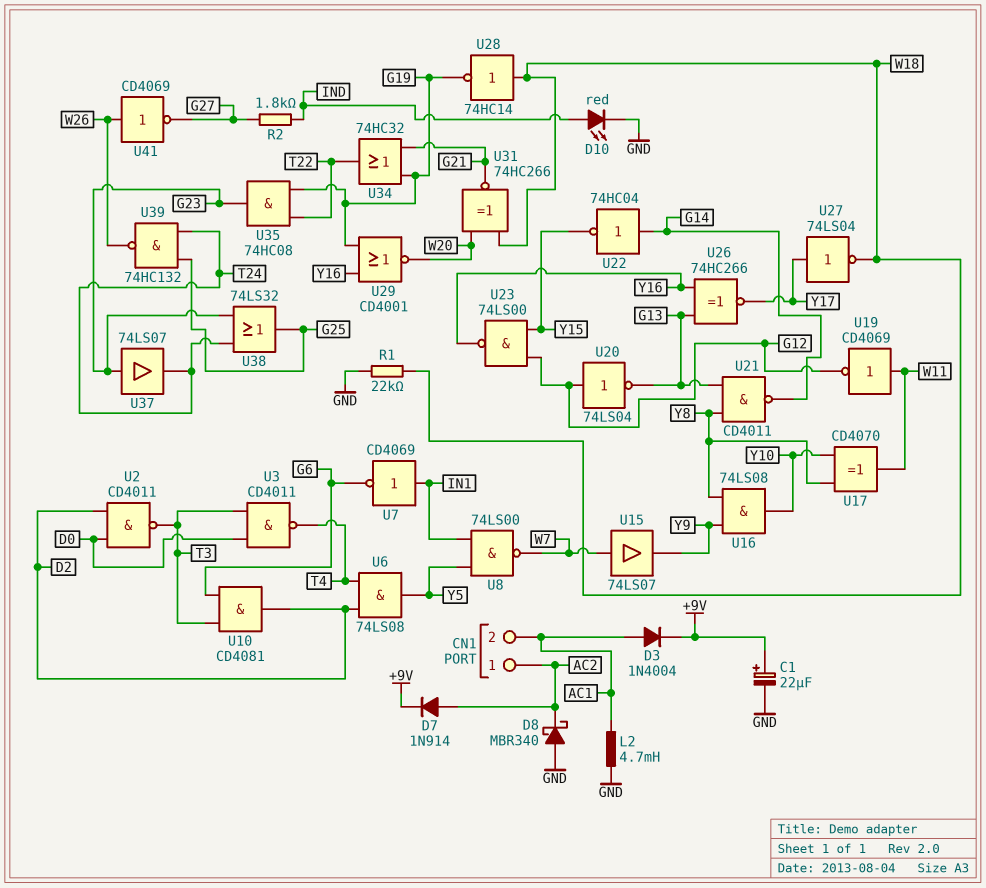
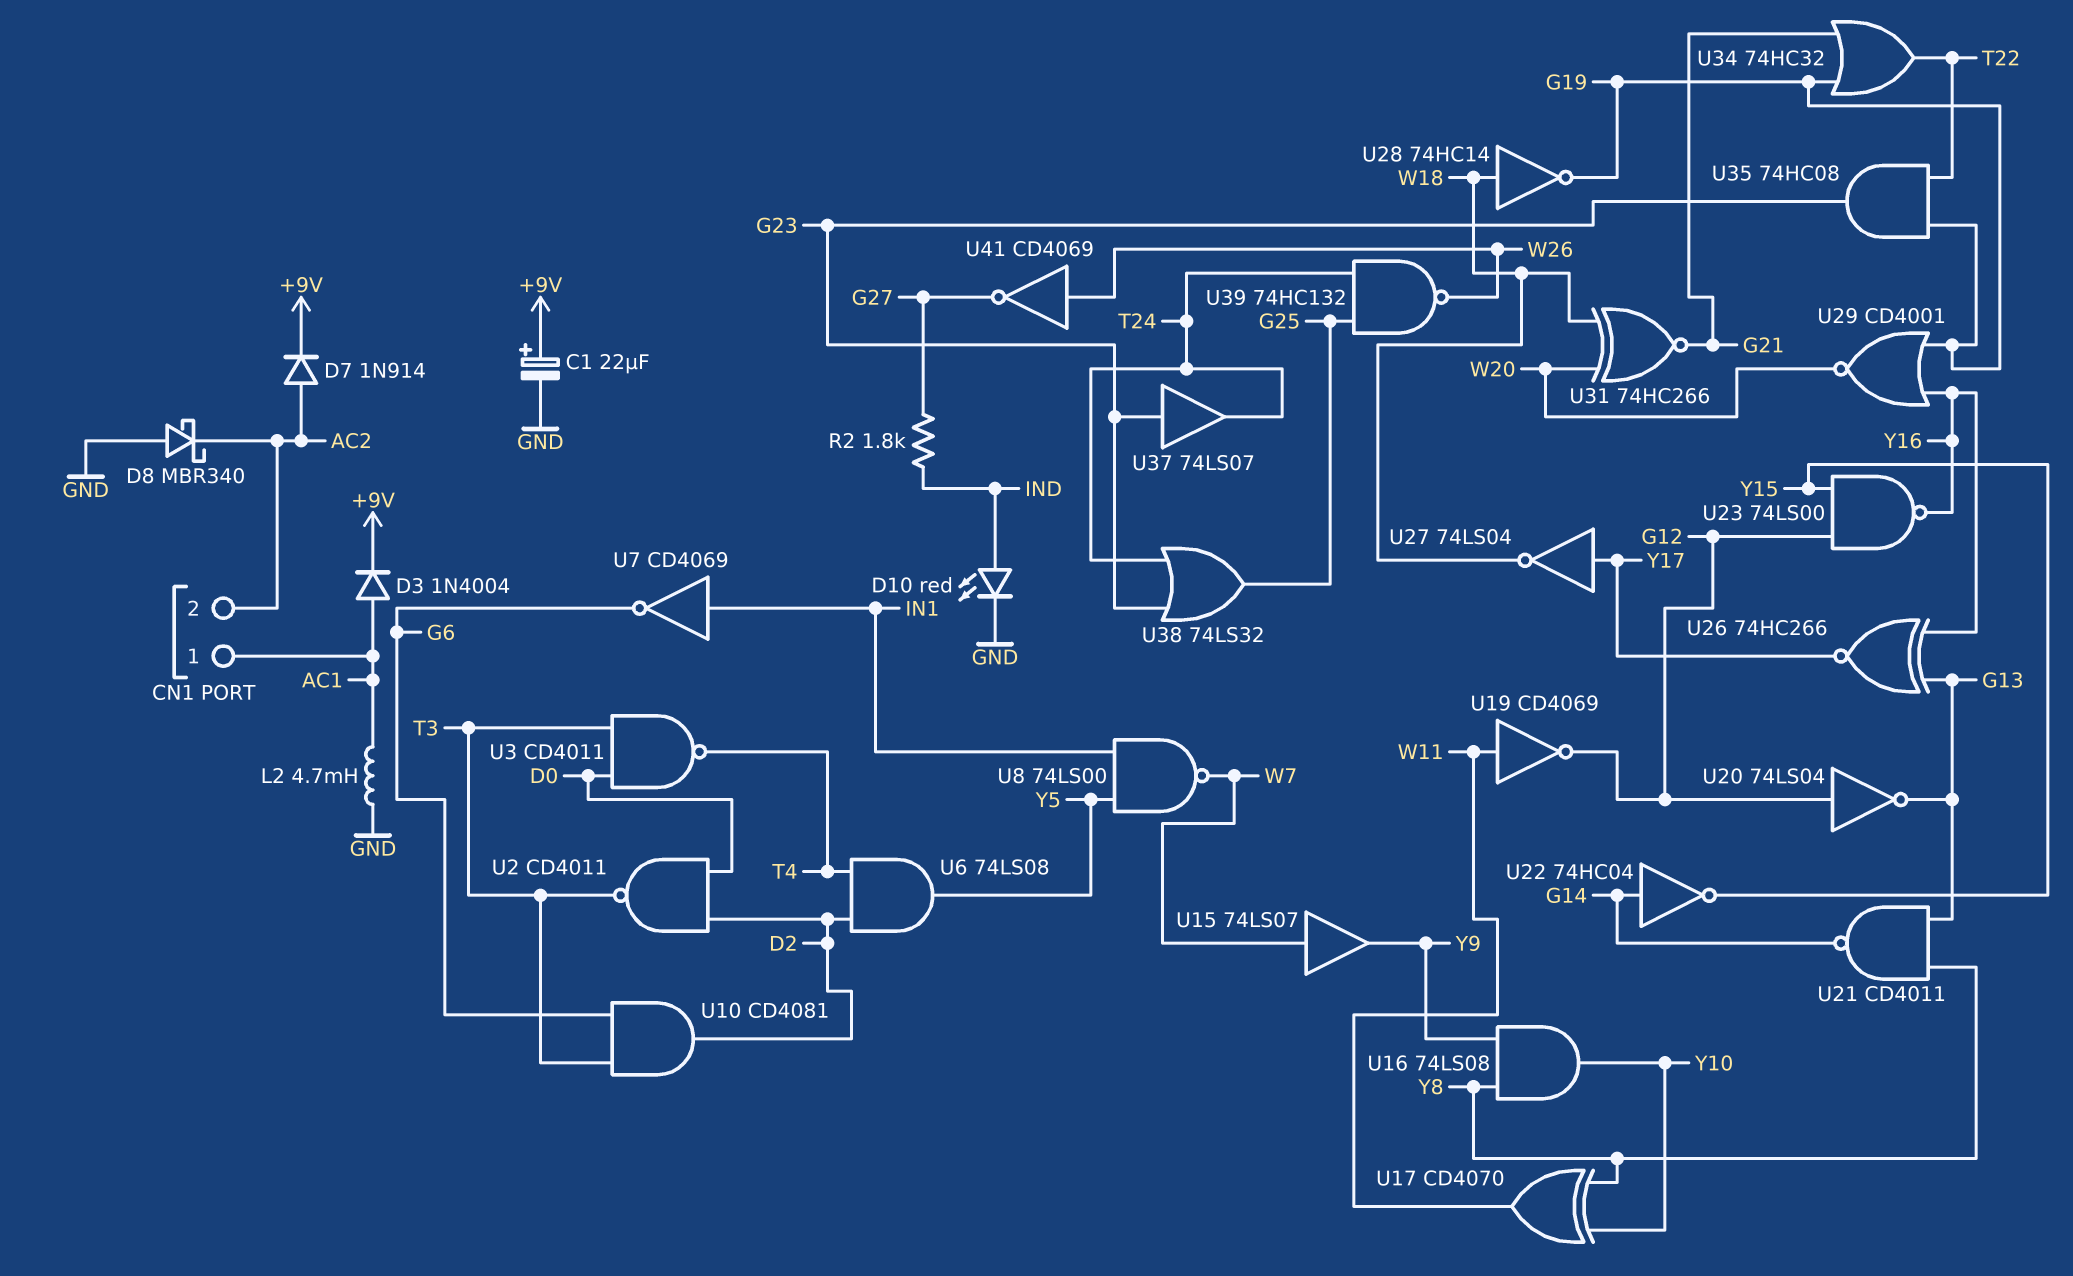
CN1 pin 1: AC2 -> AC1
CN1 pin 2: AC1 -> AC2
R1: 22k (GND, W18) -> none

